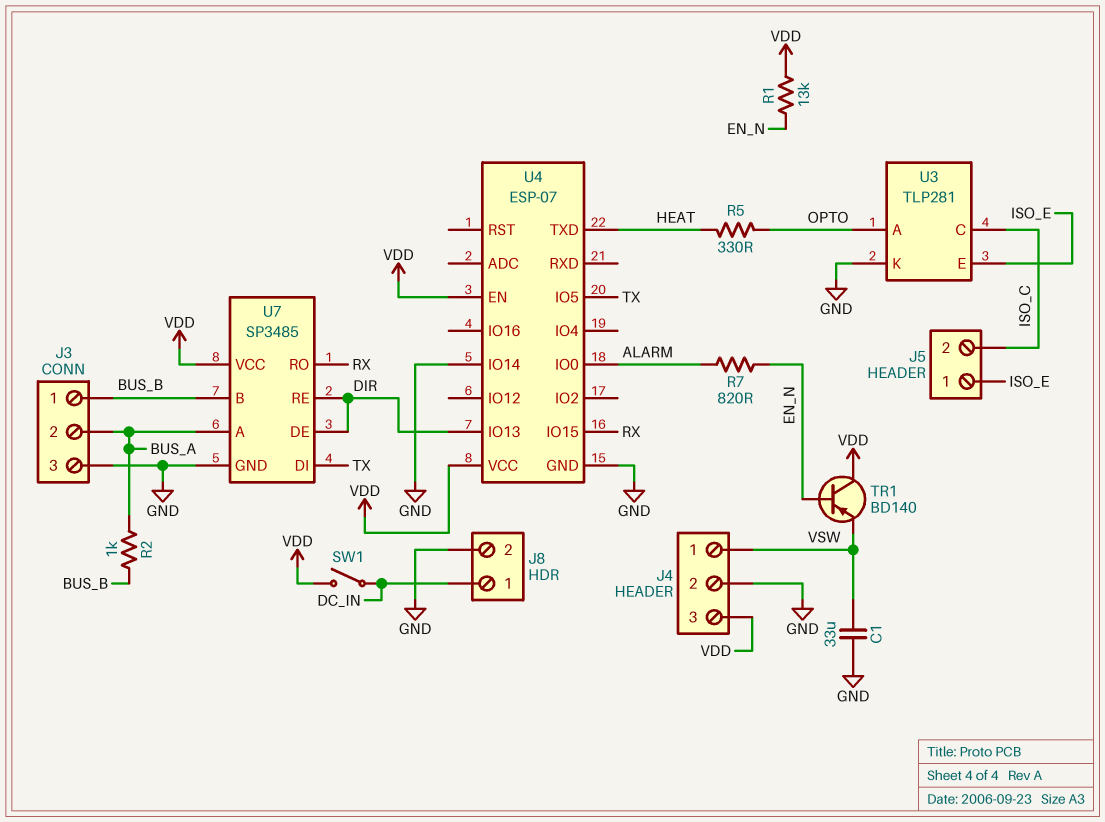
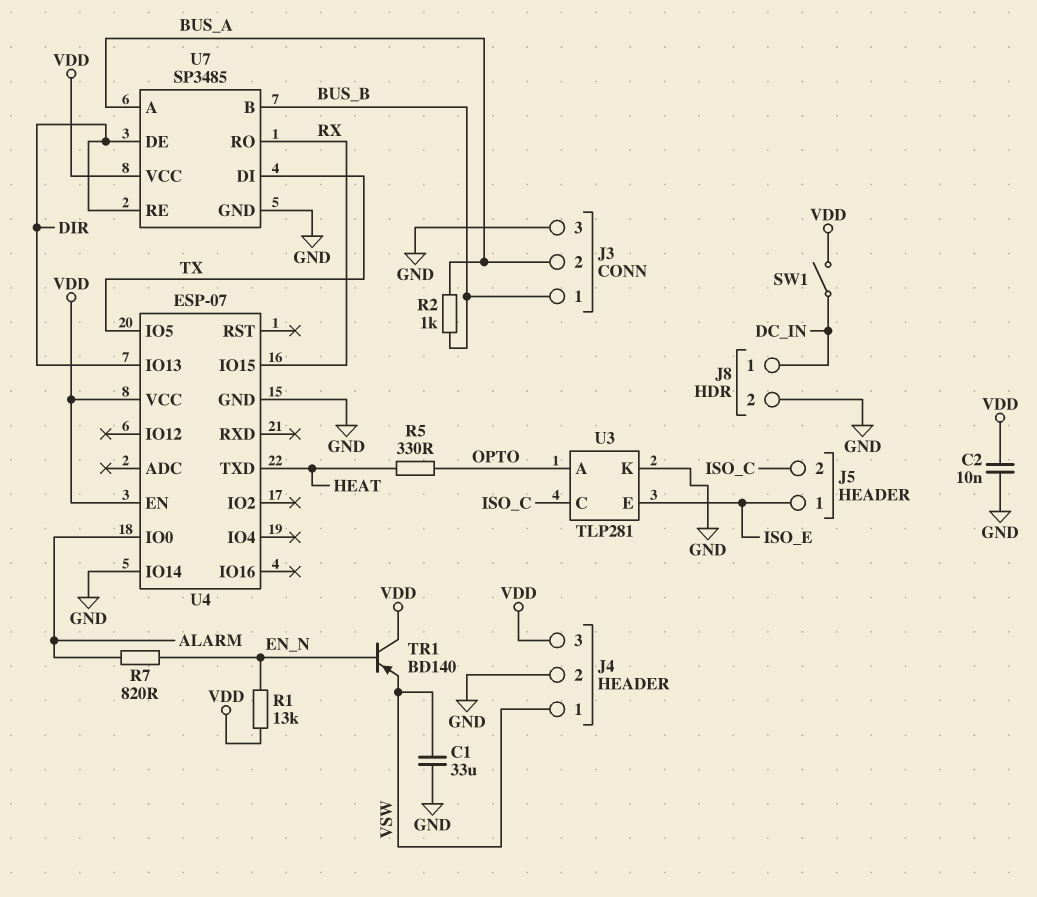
C2: none -> 10nF (GND, VDD)

